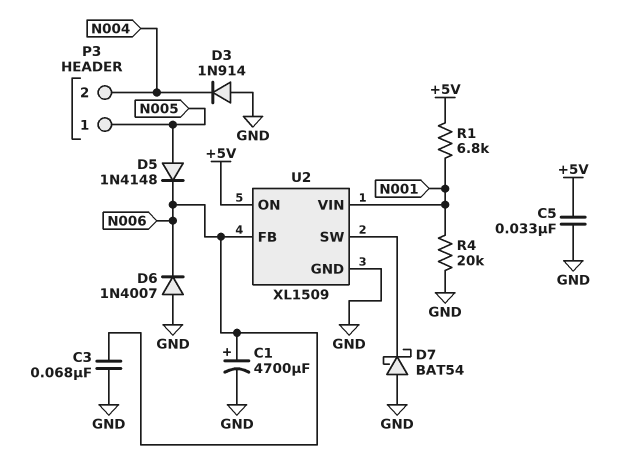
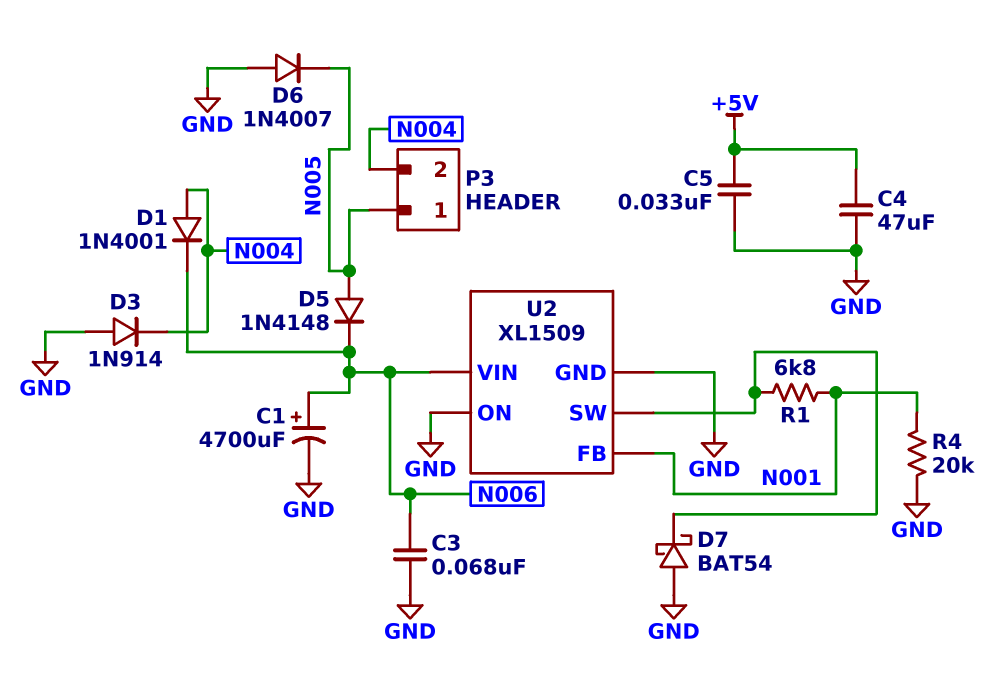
C4: none -> 47uF (+5V, GND)
D1: none -> diode 1N4001 (A N004, K N006)
D6: diode 1N4007 (A GND, K N006) -> diode 1N4007 (A GND, K N005)
R1: 6.8k (+5V, N001) -> 6.8k (N001, U2/SW)
U2 pin FB: N006 -> N001
U2 pin ON: +5V -> GND
U2 pin VIN: N001 -> N006

